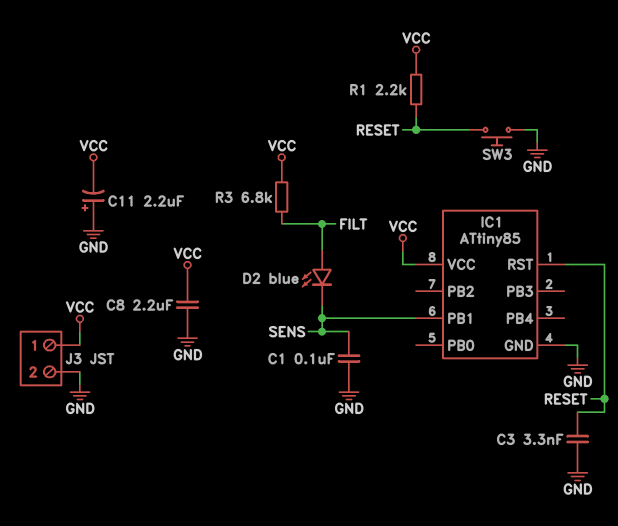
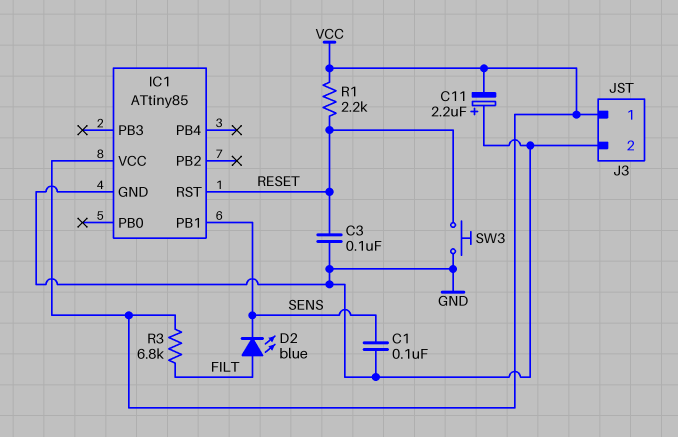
C3: 3.3nF (GND, RESET) -> 100nF (GND, RESET)
C8: 2.2uF (GND, VCC) -> none

